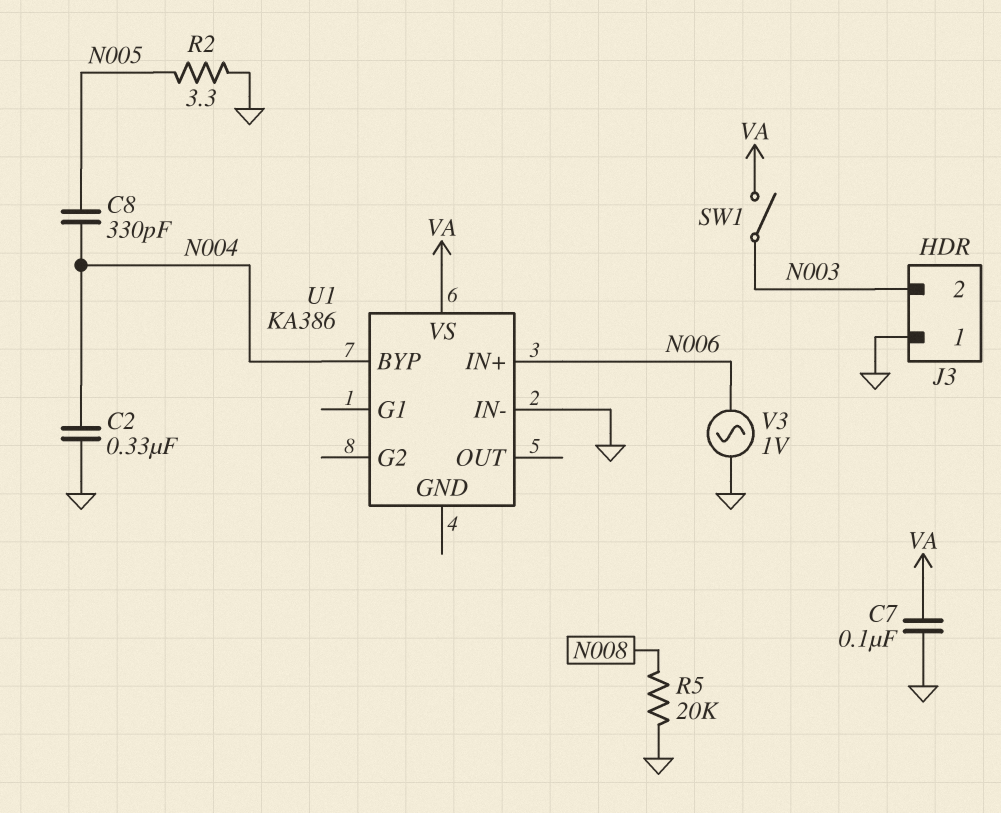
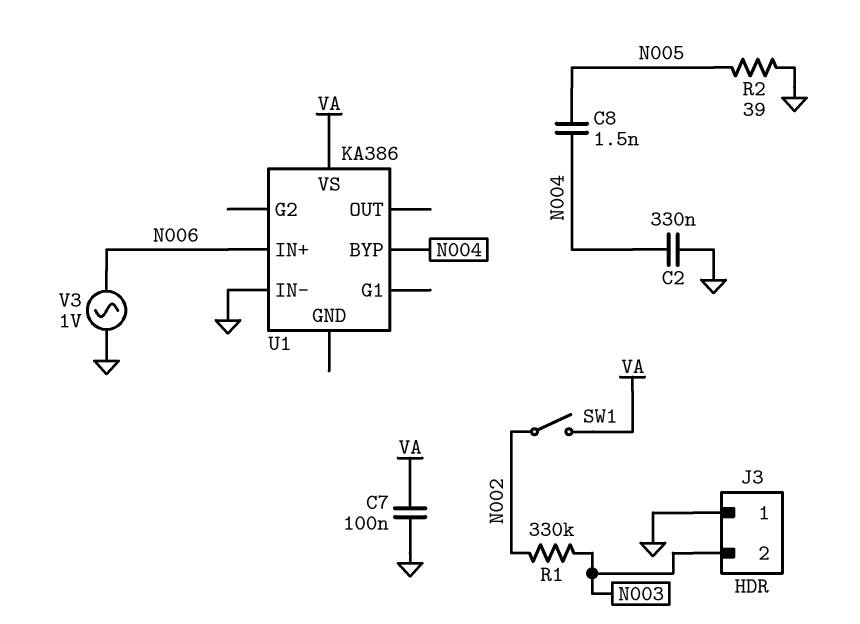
C8: 330pF (N004, N005) -> 1.5nF (N004, N005)
R1: none -> 330k (N002, N003)
R2: 3.3 (GND, N005) -> 39 (GND, N005)
R5: 20k (GND, N008) -> none
SW1: switch (N003, VA) -> switch (N002, VA)

